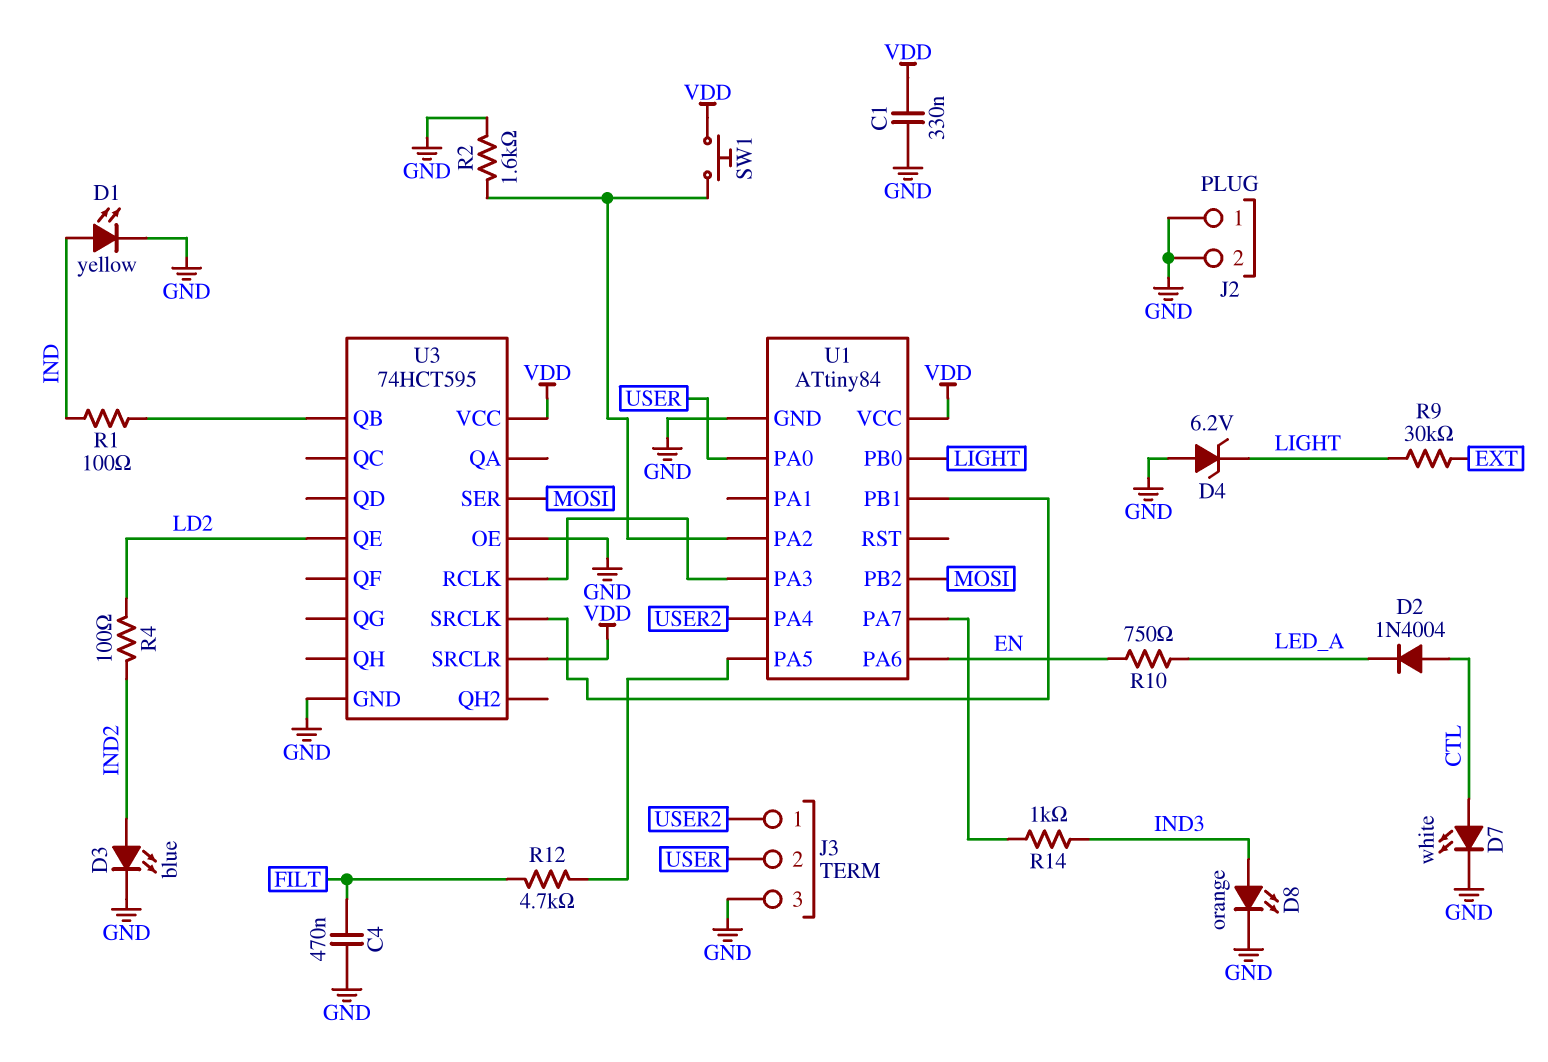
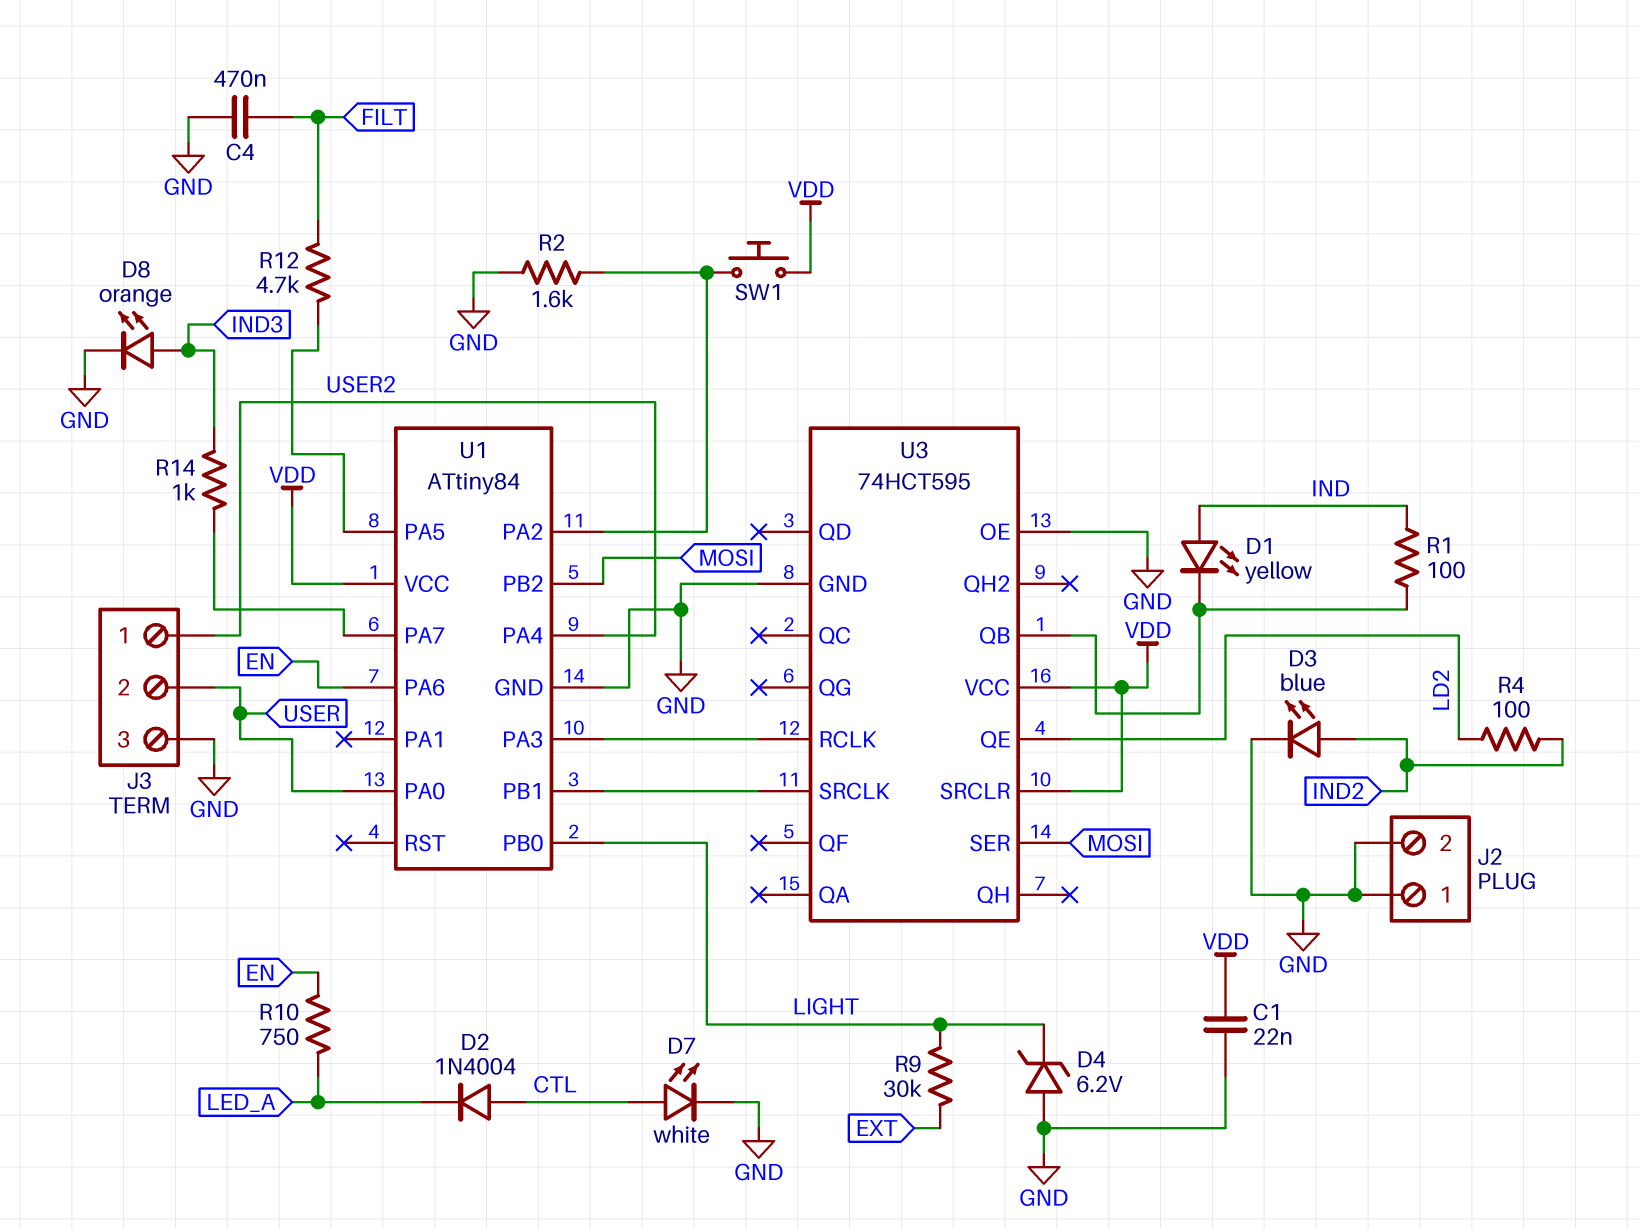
C1: 330nF (GND, VDD) -> 22nF (GND, VDD)
D1: LED yellow (A IND, K GND) -> LED yellow (A IND, K U3/QB)

